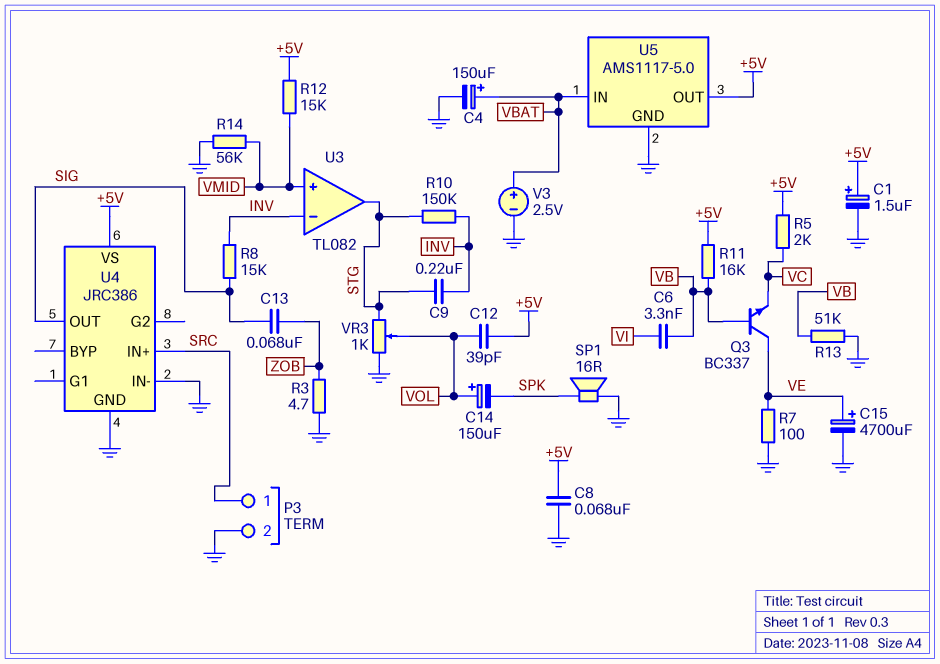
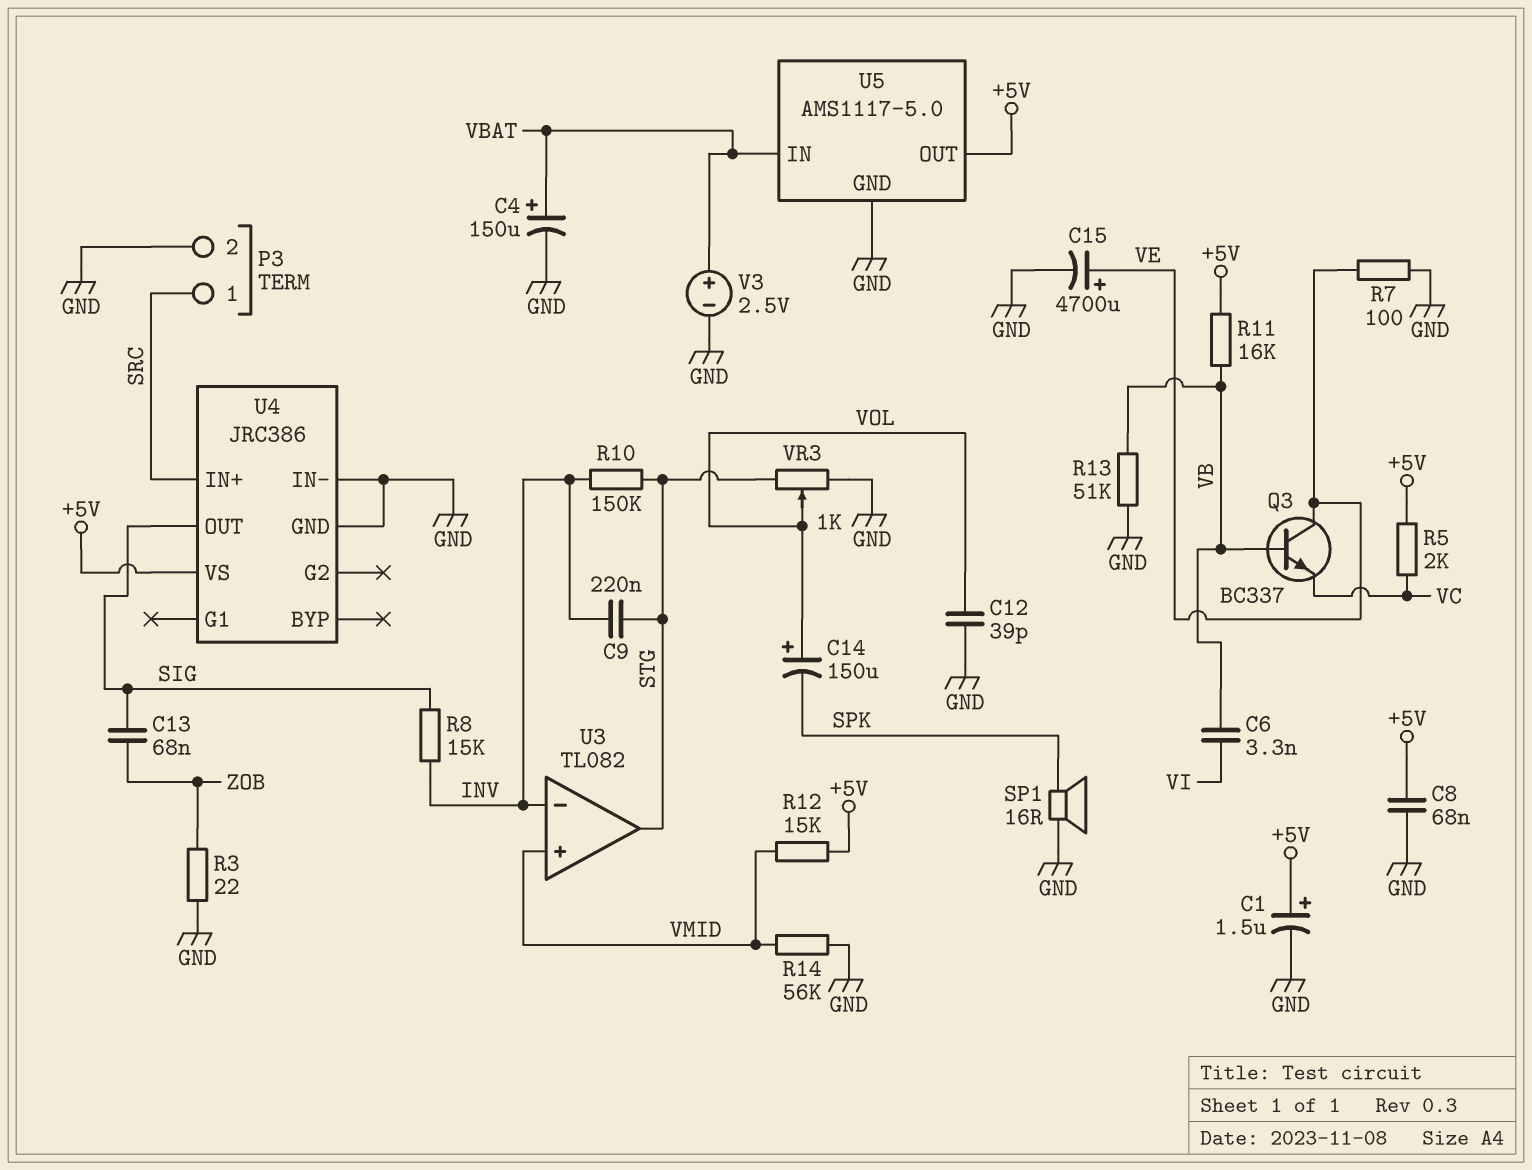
C12: 39pF (+5V, VOL) -> 39pF (GND, VOL)
R3: 4.7 (GND, ZOB) -> 22 (GND, ZOB)

